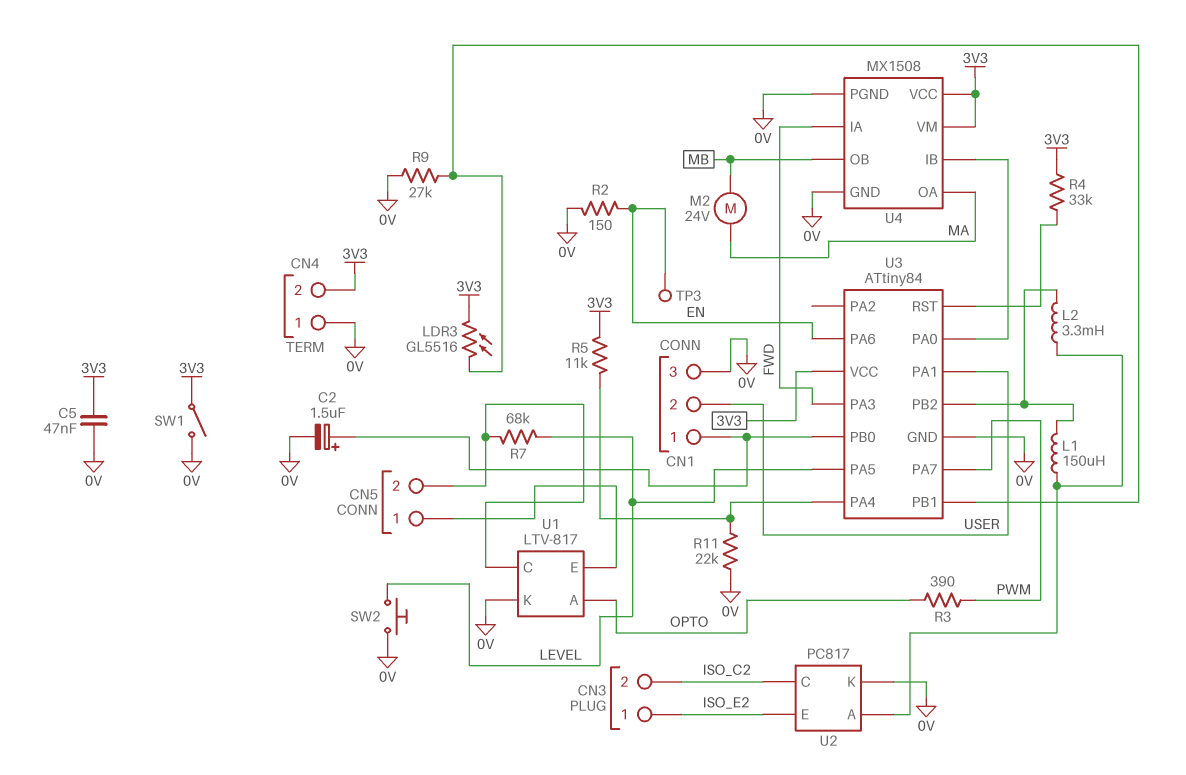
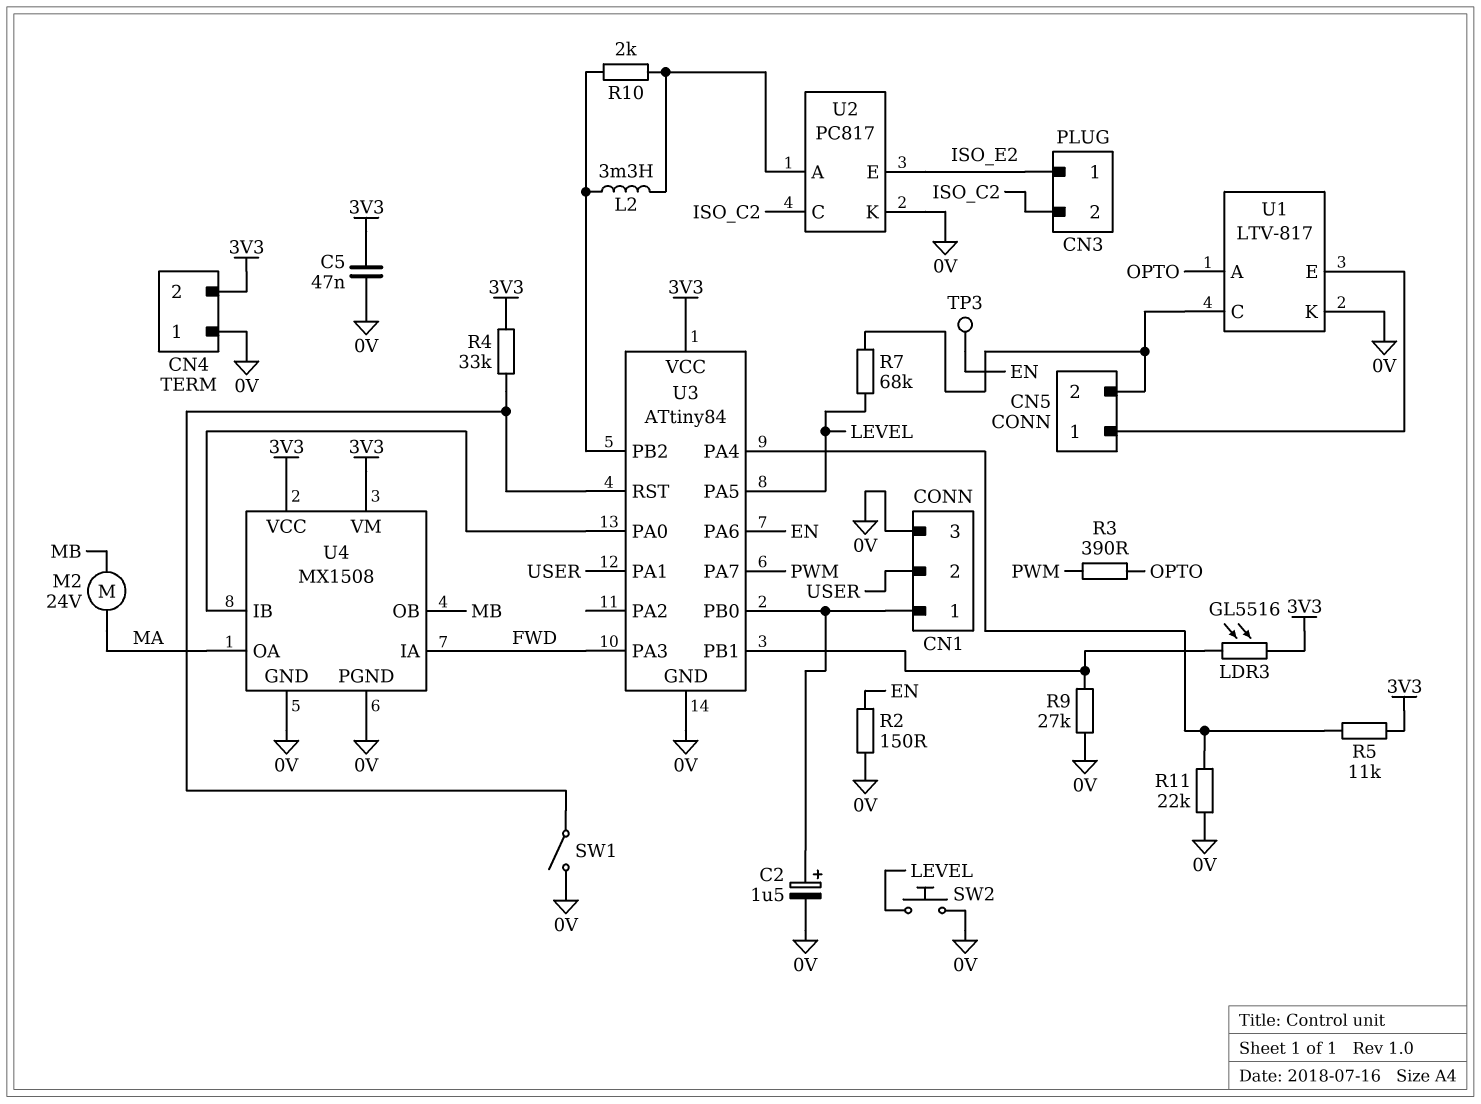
L1: 150uH (U2/A, U3/PB2) -> none
R10: none -> 2k (U2/A, U3/PB2)
SW1: switch (0V, 3V3) -> switch (0V, U3/RST)

